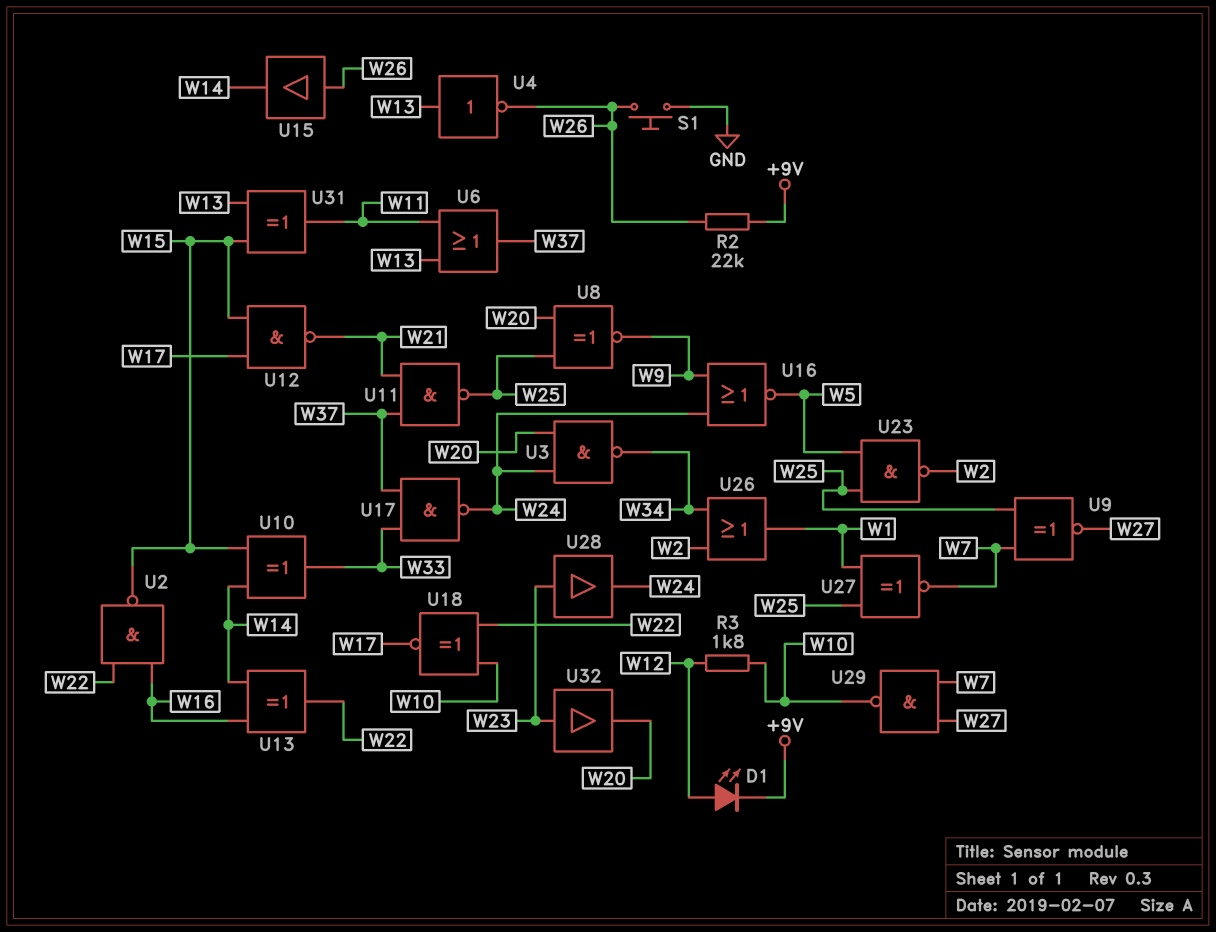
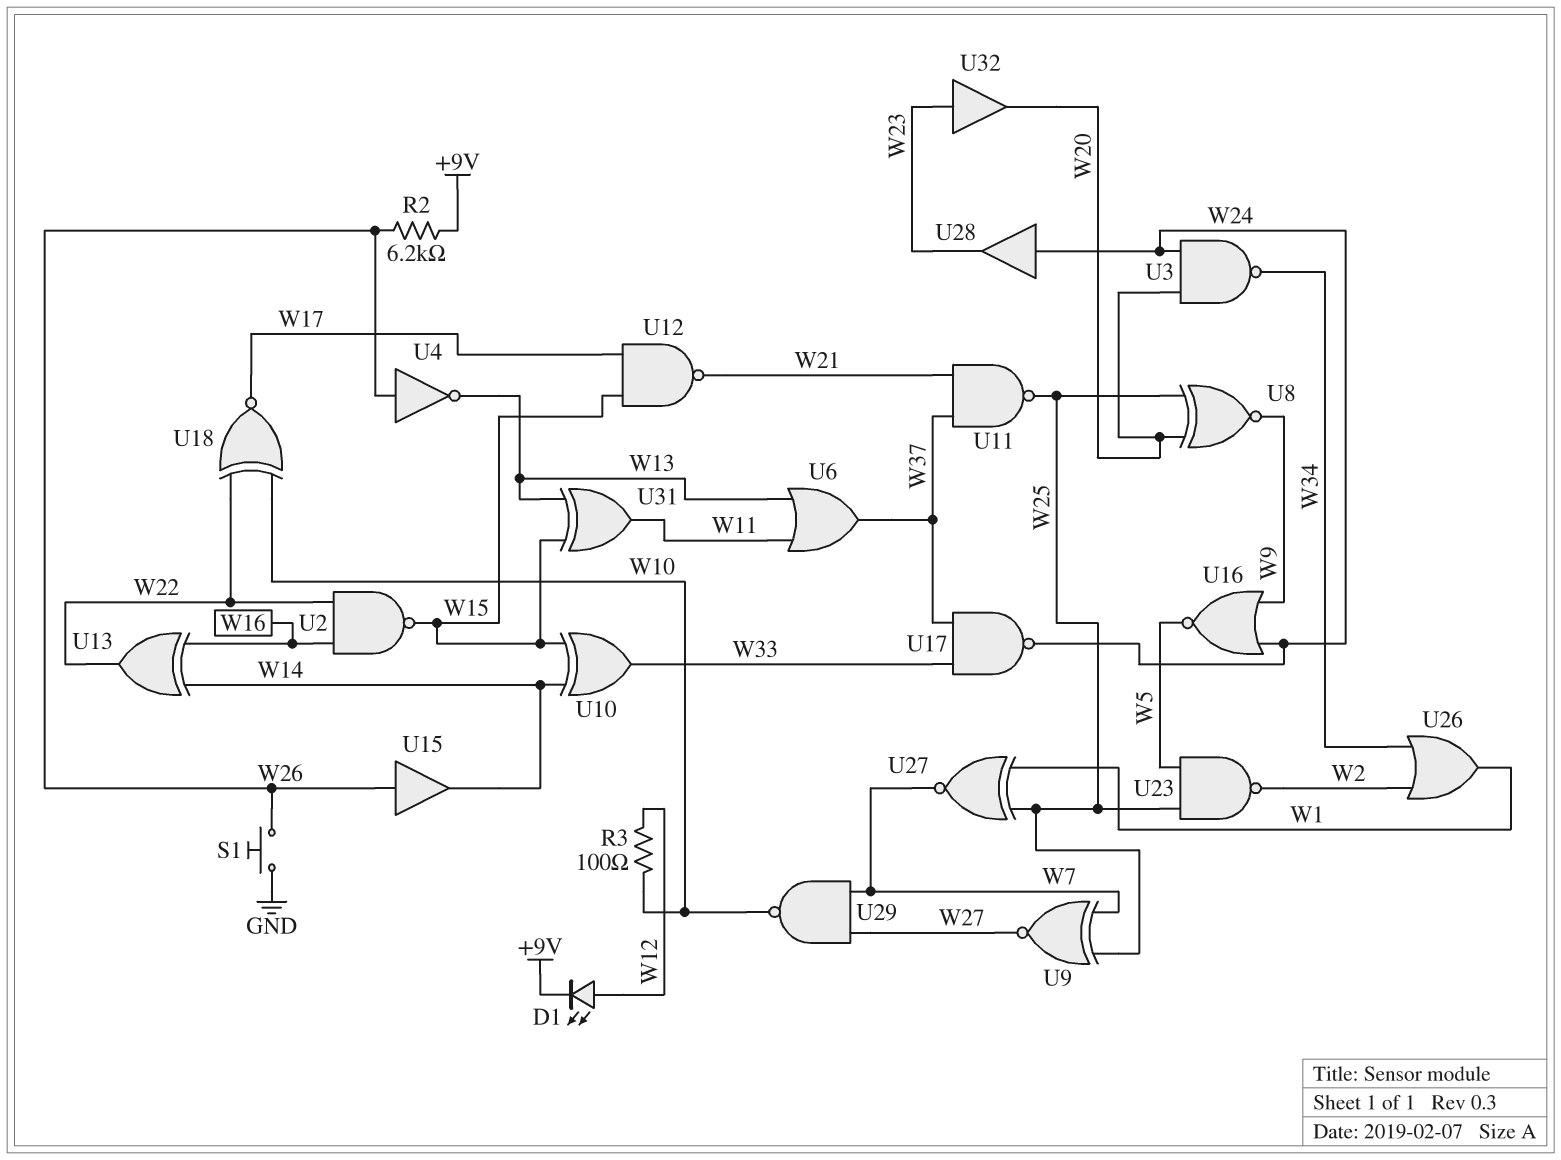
R2: 22k (+9V, W26) -> 6.2k (+9V, W26)
R3: 1.8k (W10, W12) -> 100 (W10, W12)
U4: NOT (in W13, out W26) -> NOT (in W26, out W13)
U28: buffer (in W23, out W24) -> buffer (in W24, out W23)

